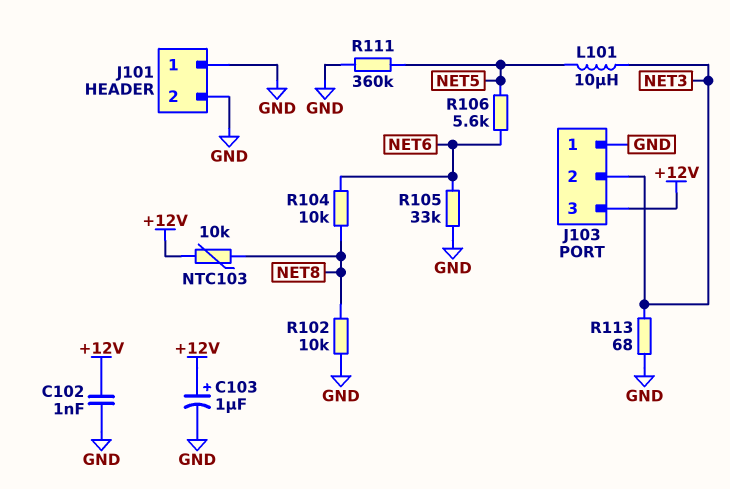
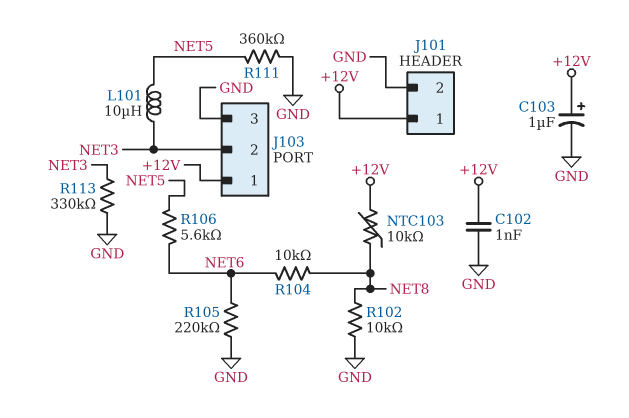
J101 pin 1: GND -> +12V
J103 pin 1: GND -> +12V
J103 pin 3: +12V -> GND
R105: 33k (GND, NET6) -> 220k (GND, NET6)
R113: 68 (GND, NET3) -> 330k (GND, NET3)

